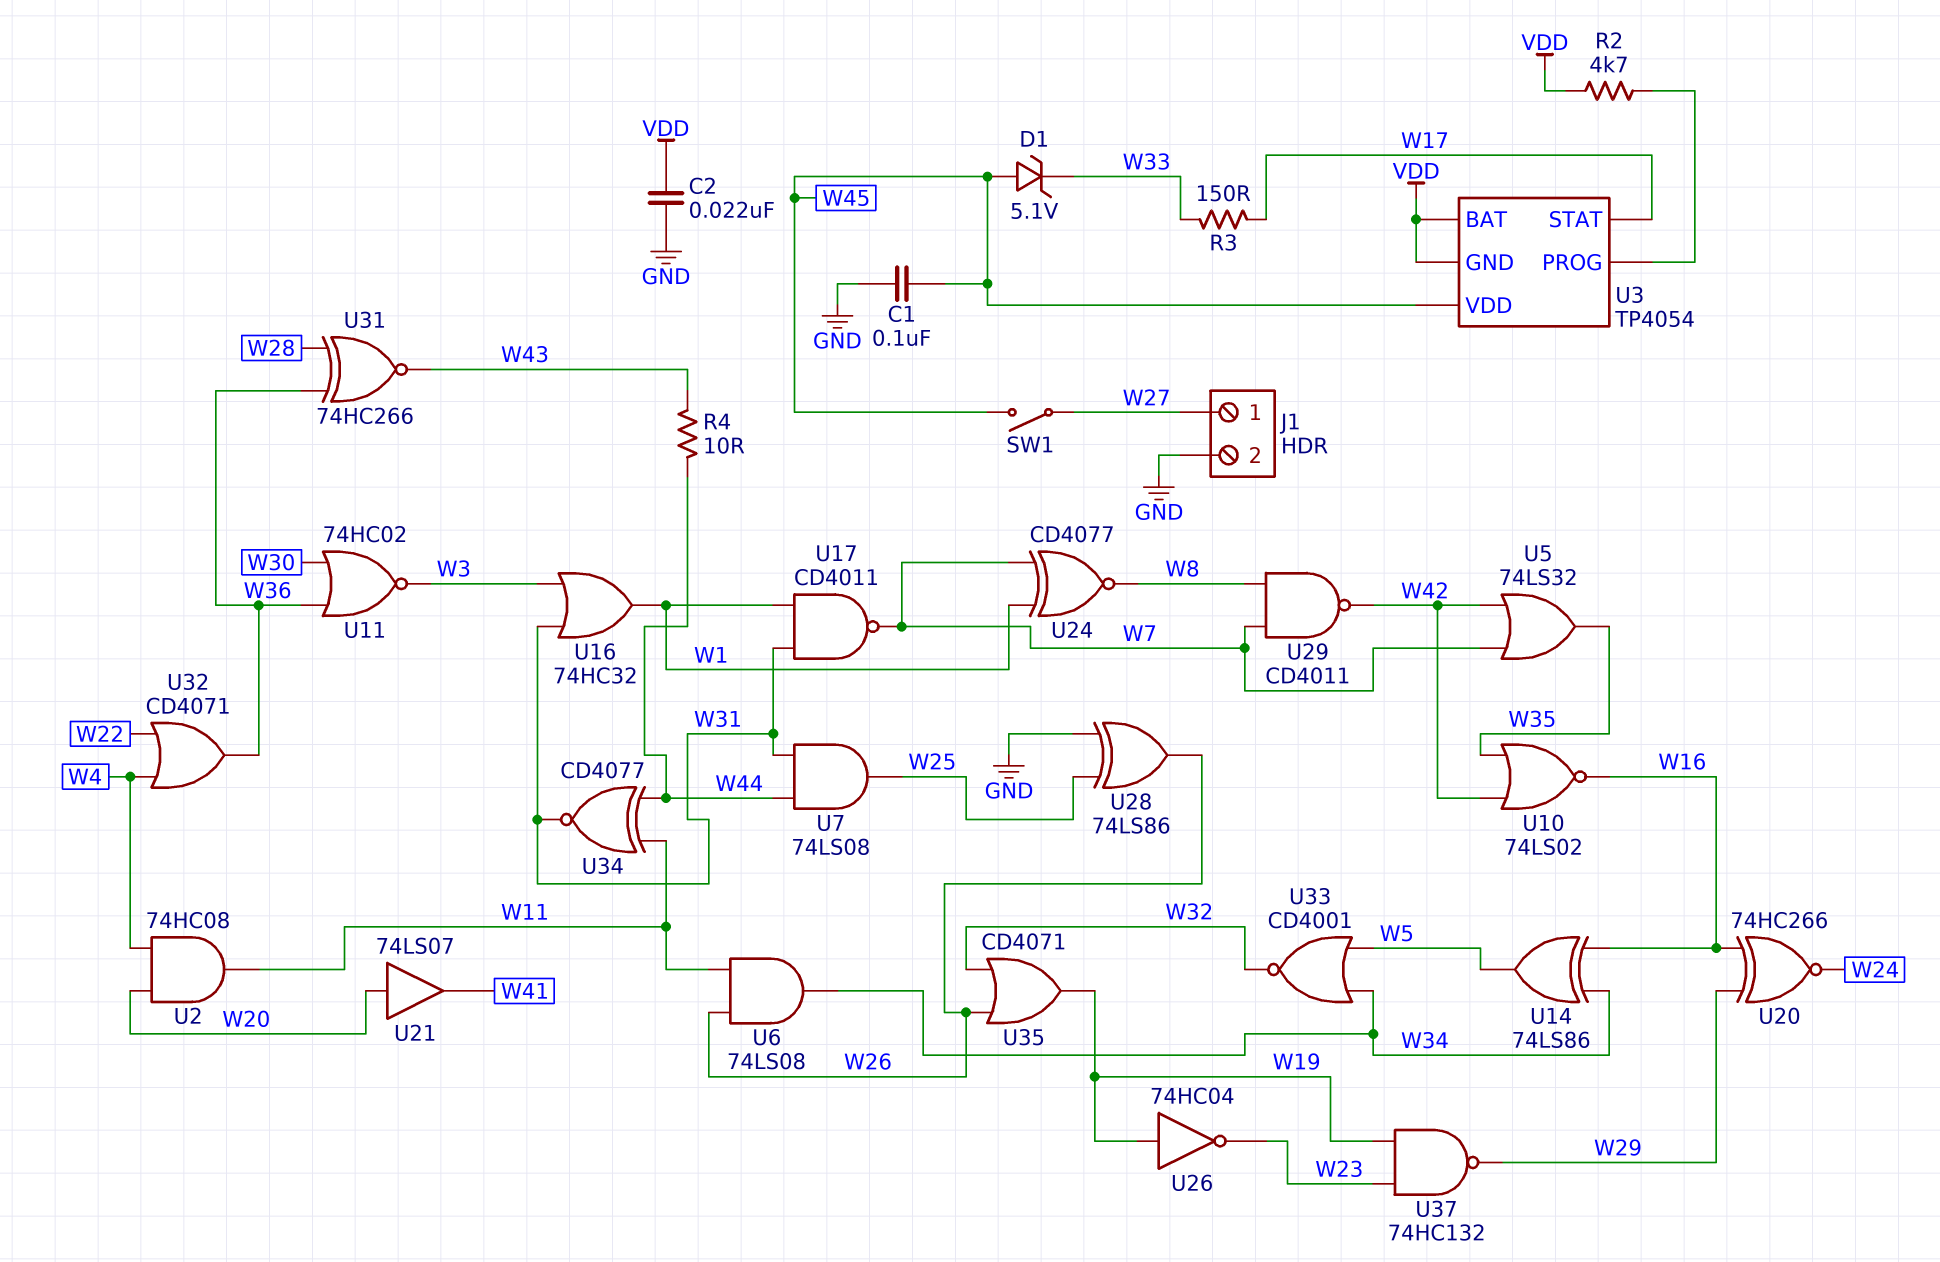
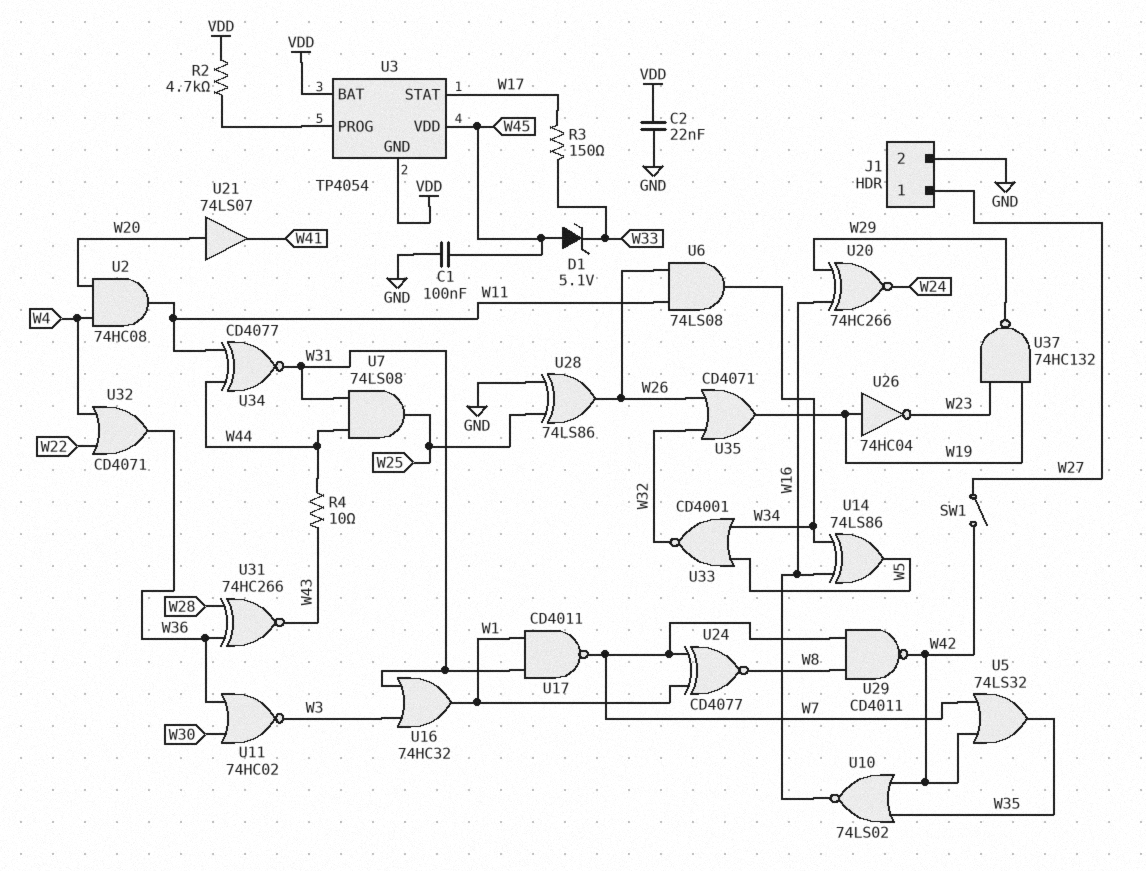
SW1: switch (W27, W45) -> switch (W27, W42)

